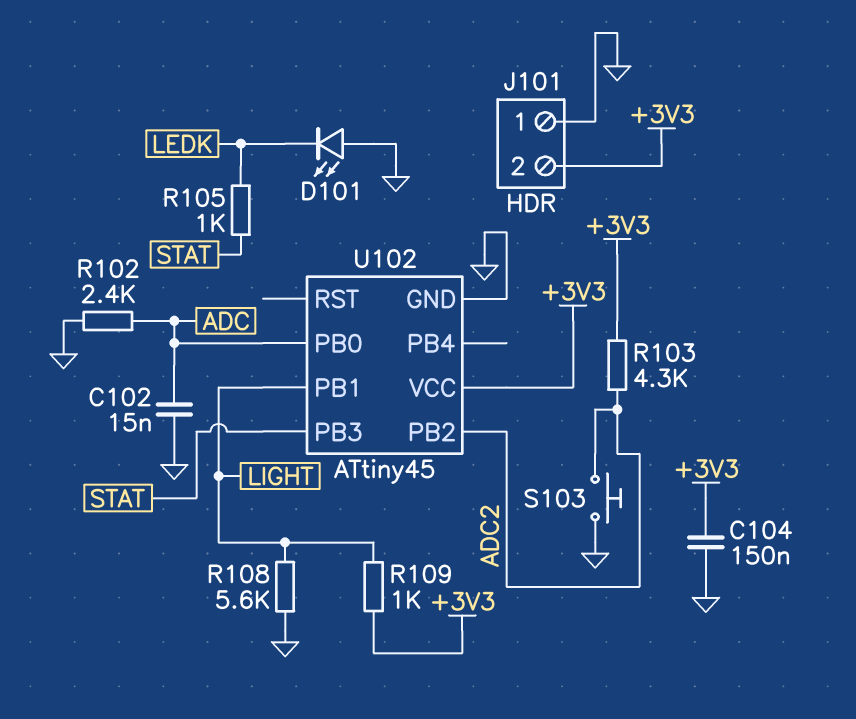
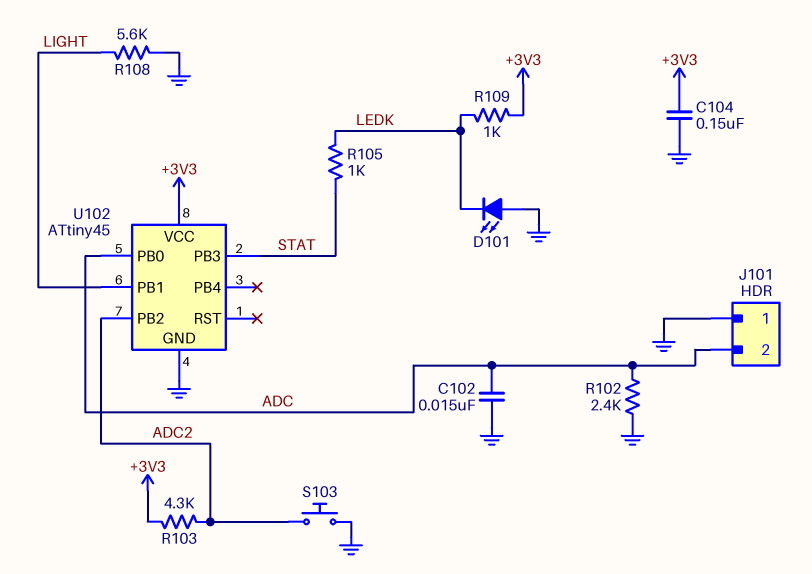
J101 pin 2: +3V3 -> ADC
R109: 1k (+3V3, LIGHT) -> 1k (+3V3, LEDK)

